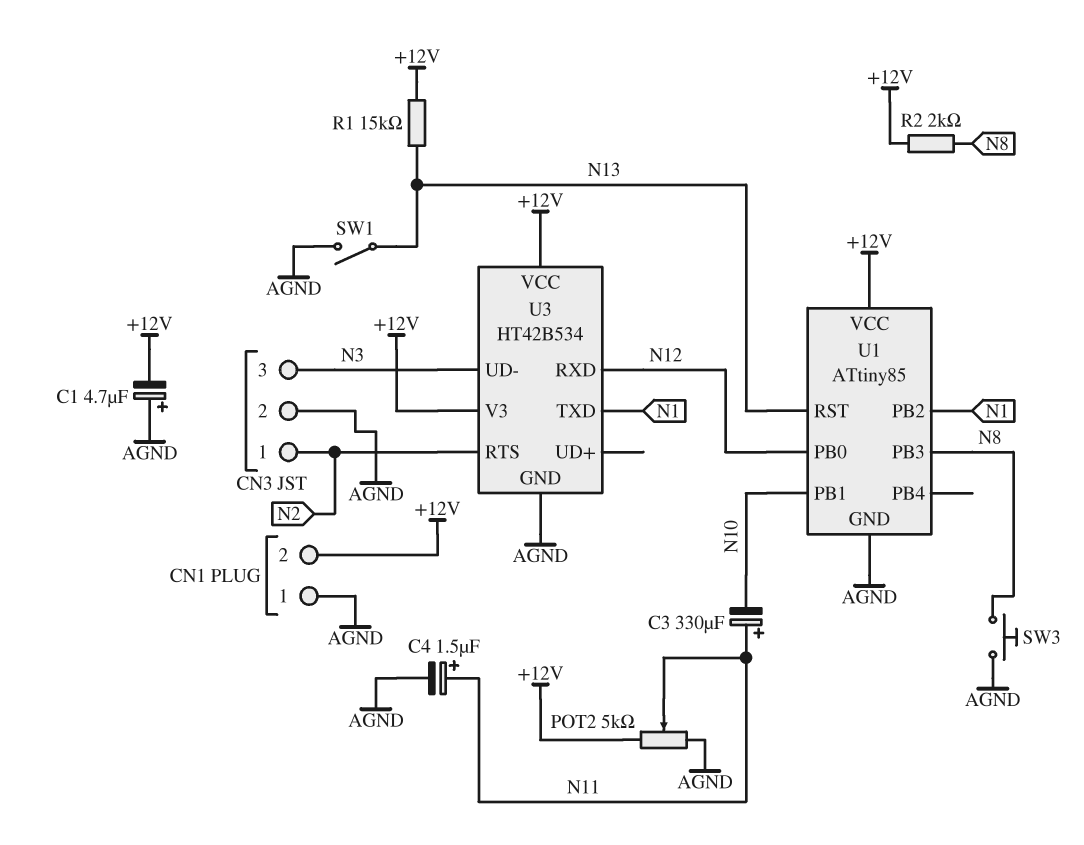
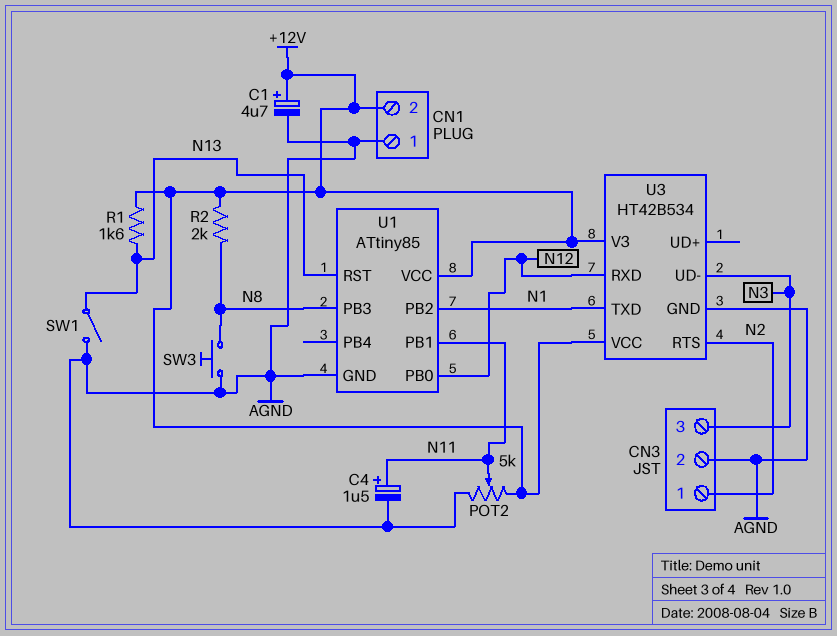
C1: 4.7uF (plus AGND, minus +12V) -> 4.7uF (plus +12V, minus AGND)
C3: 330uF (plus N11, minus N10) -> none
R1: 15k (+12V, N13) -> 1.6k (+12V, N13)
U1 pin PB1: N10 -> N11

